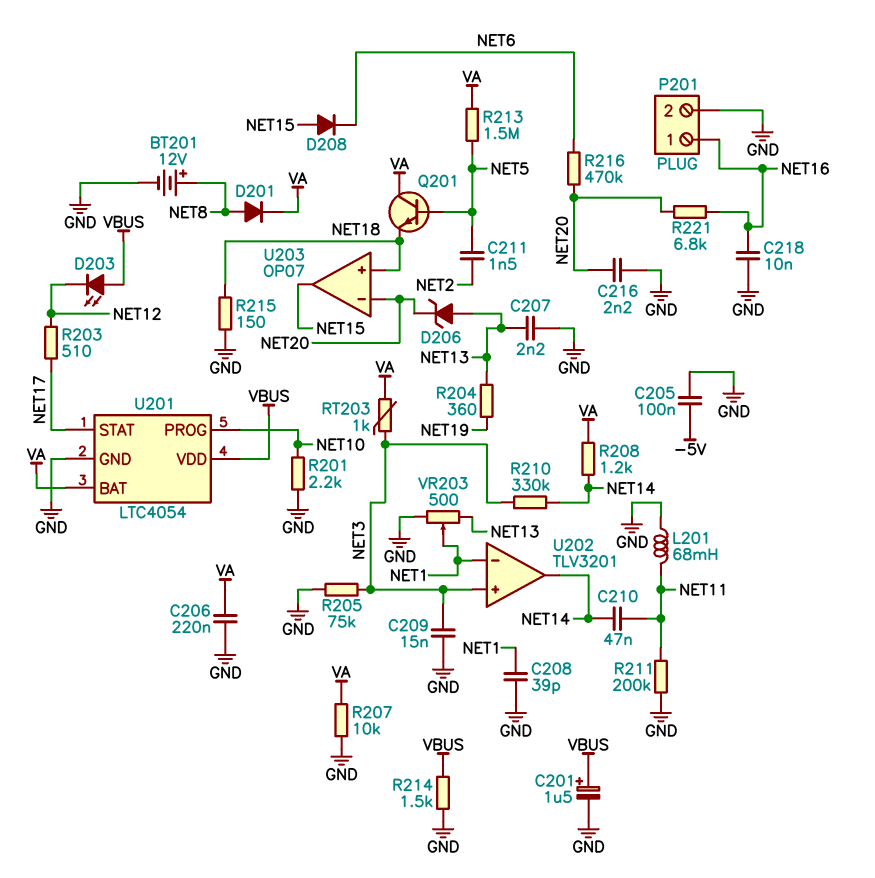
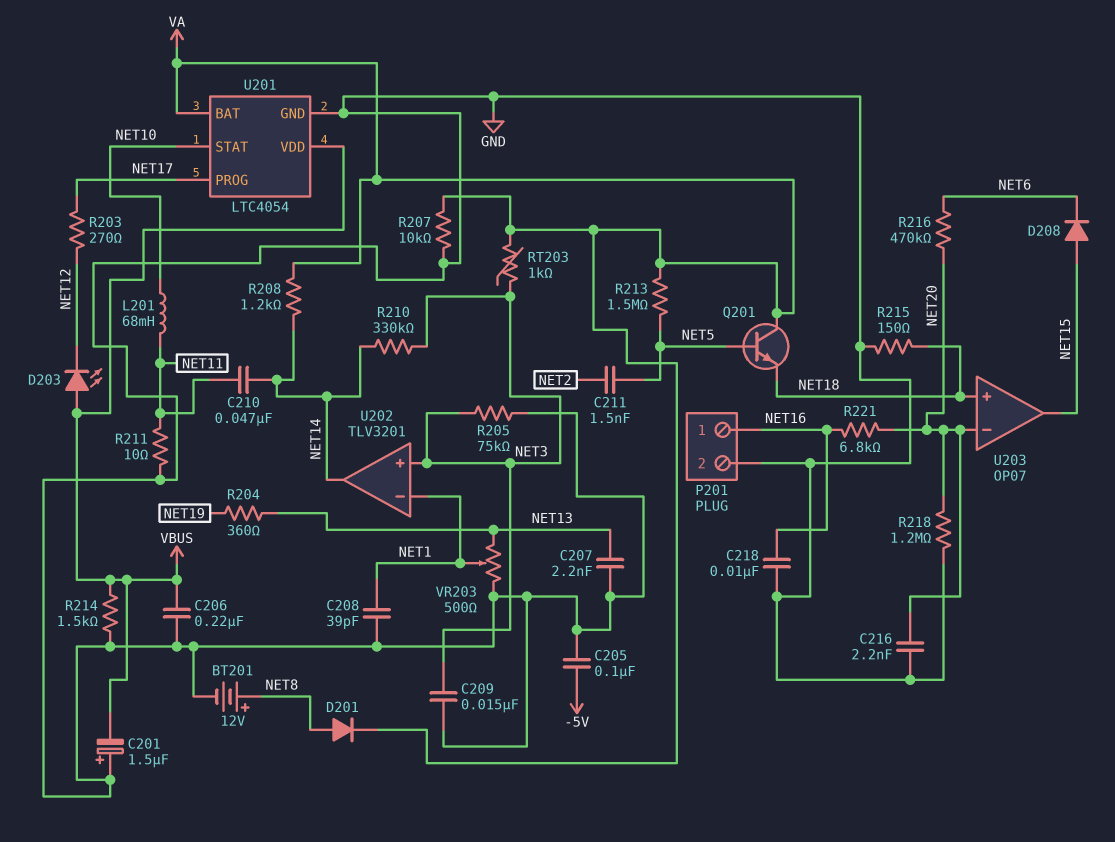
C201: 1.5uF (plus VBUS, minus GND) -> 1.5uF (plus GND, minus VBUS)
C206: 220nF (GND, VA) -> 220nF (GND, VBUS)
D206: zener (A NET13, K NET20) -> none
L201: 68mH (GND, NET11) -> 68mH (NET10, NET11)
R201: 2.2k (GND, NET10) -> none
R203: 510 (NET12, NET17) -> 270 (NET12, NET17)
R211: 200k (GND, NET11) -> 10 (GND, NET11)
R218: none -> 1.2M (GND, NET20)
U201 pin PROG: NET10 -> NET17
U201 pin STAT: NET17 -> NET10

